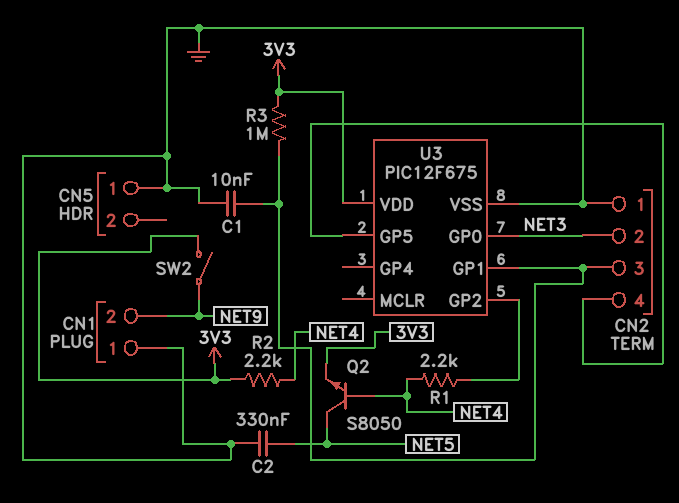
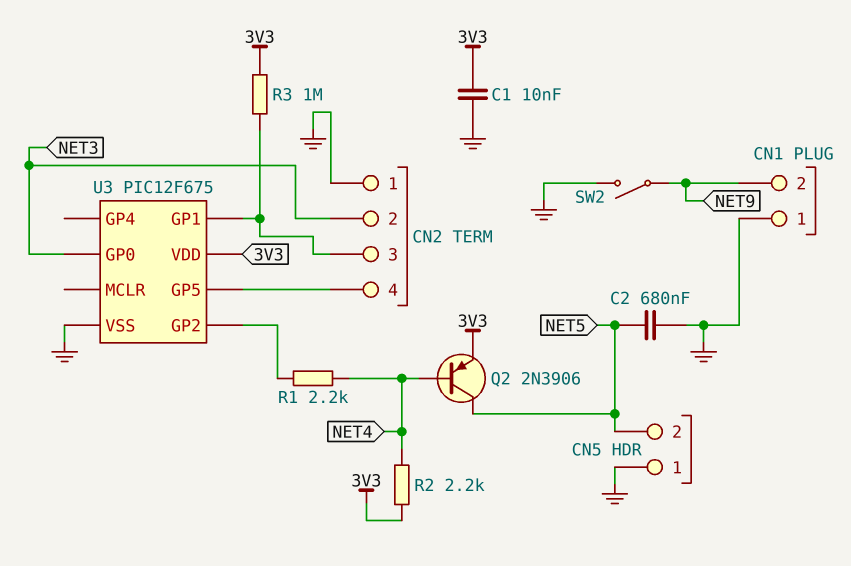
C1: 10nF (CN2/3, GND) -> 10nF (3V3, GND)
C2: 330nF (GND, NET5) -> 680nF (GND, NET5)
CN5 pin 2: none -> NET5
Q2: NPN S8050 (B NET4, C NET5, E 3V3) -> PNP 2N3906 (B NET4, C NET5, E 3V3)
SW2: switch (3V3, NET9) -> switch (GND, NET9)

